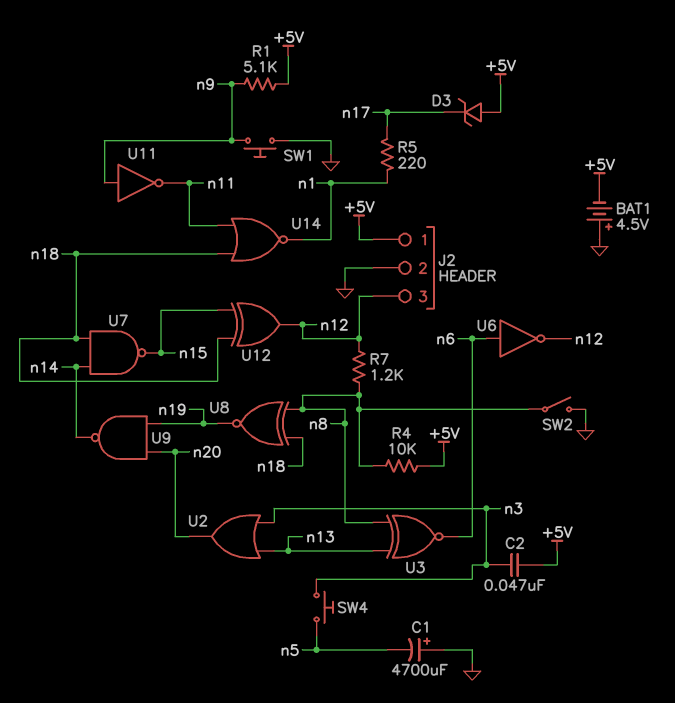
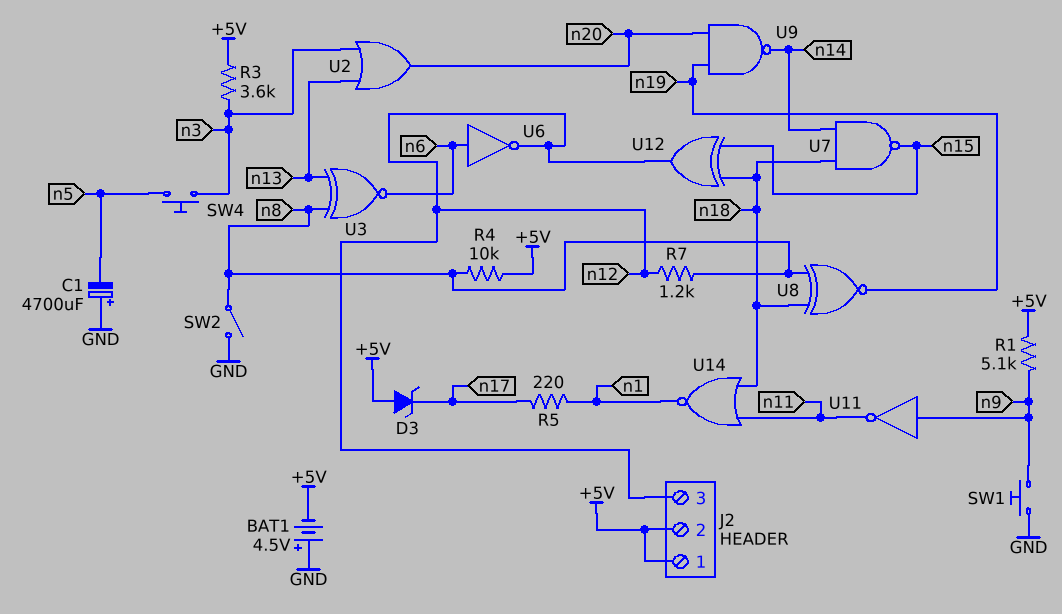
C2: 47nF (+5V, n3) -> none
J2 pin 2: GND -> +5V
R3: none -> 3.6k (+5V, n3)

